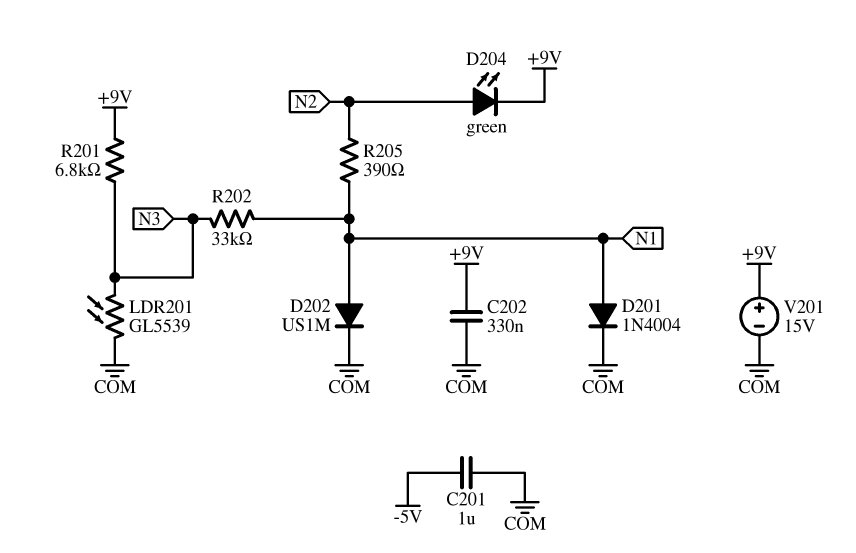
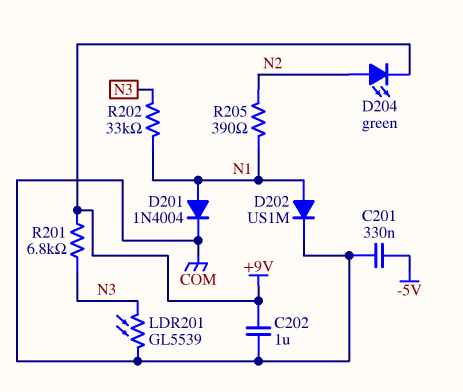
C201: 1uF (-5V, COM) -> 330nF (-5V, COM)
C202: 330nF (+9V, COM) -> 1uF (+9V, COM)
V201: 15V (plus +9V, minus COM) -> none

